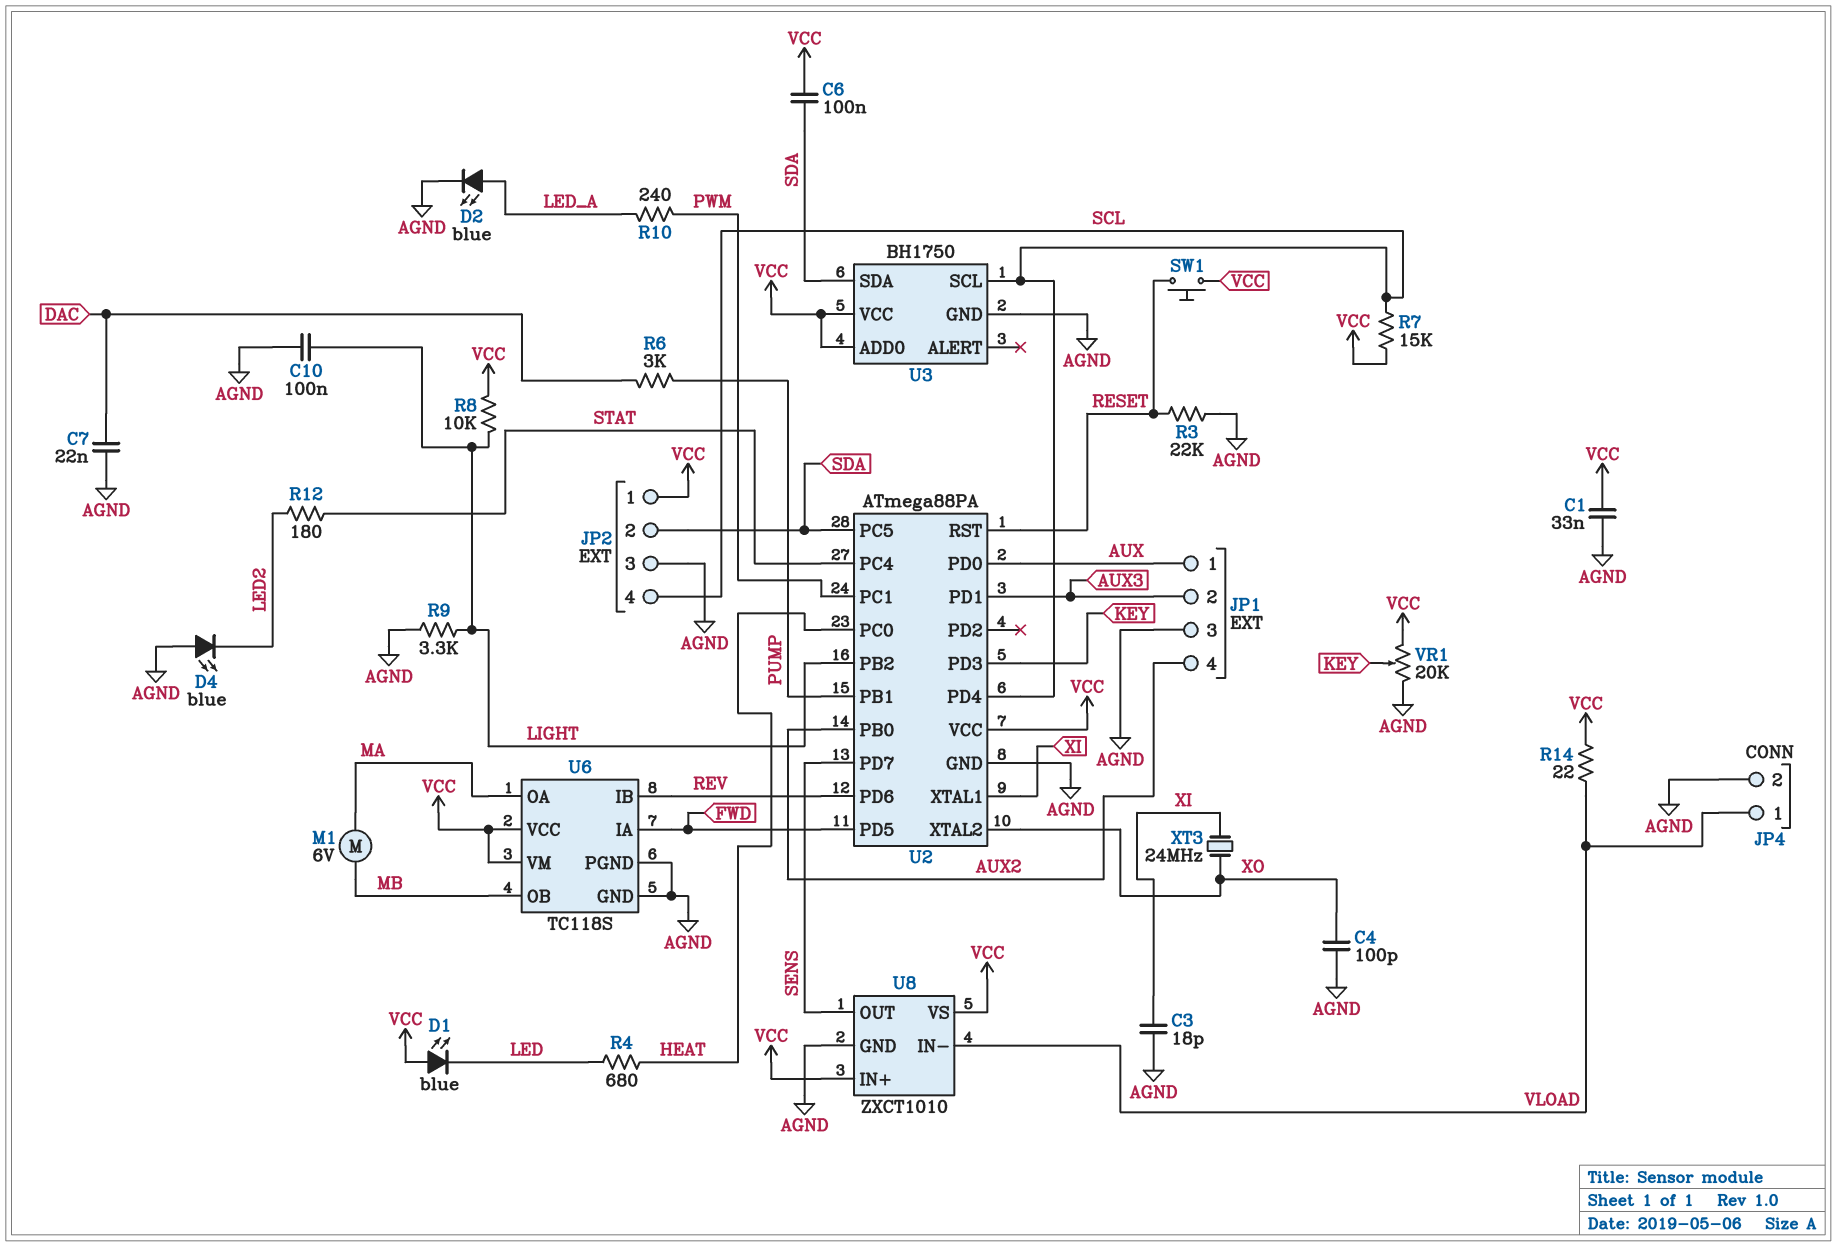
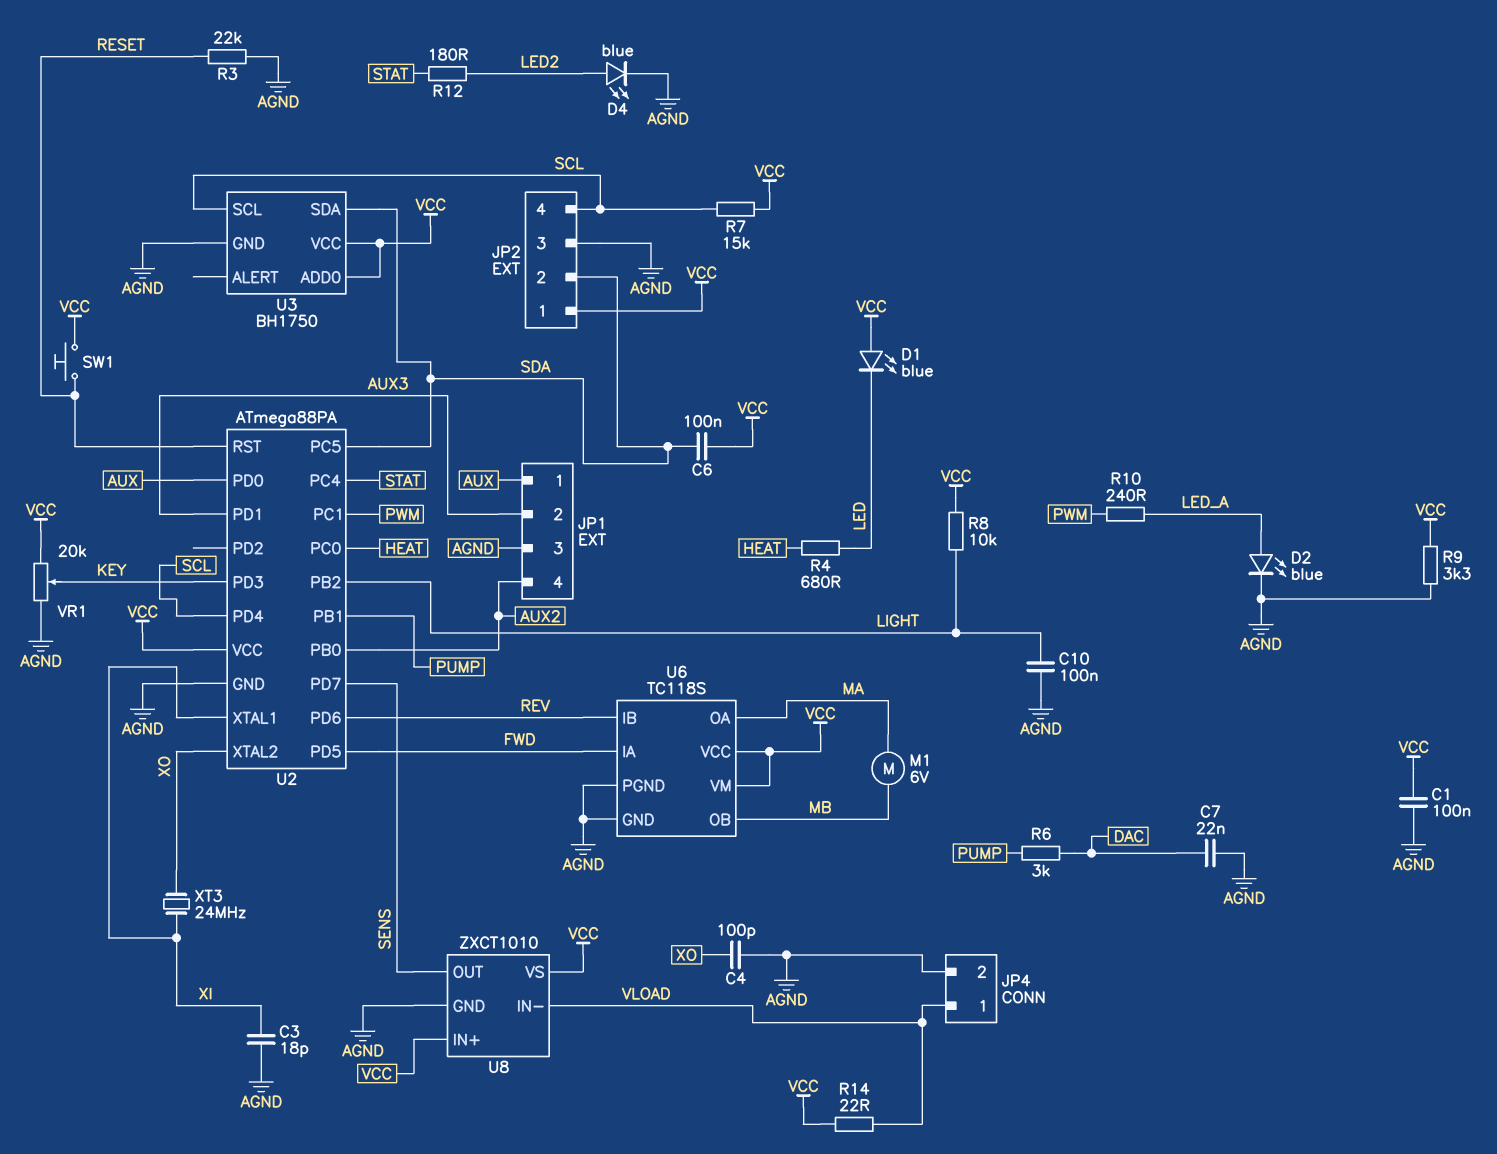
C1: 33nF (AGND, VCC) -> 100nF (AGND, VCC)
D4: LED blue (A AGND, K LED2) -> LED blue (A LED2, K AGND)
R9: 3.3k (AGND, LIGHT) -> 3.3k (AGND, VCC)

